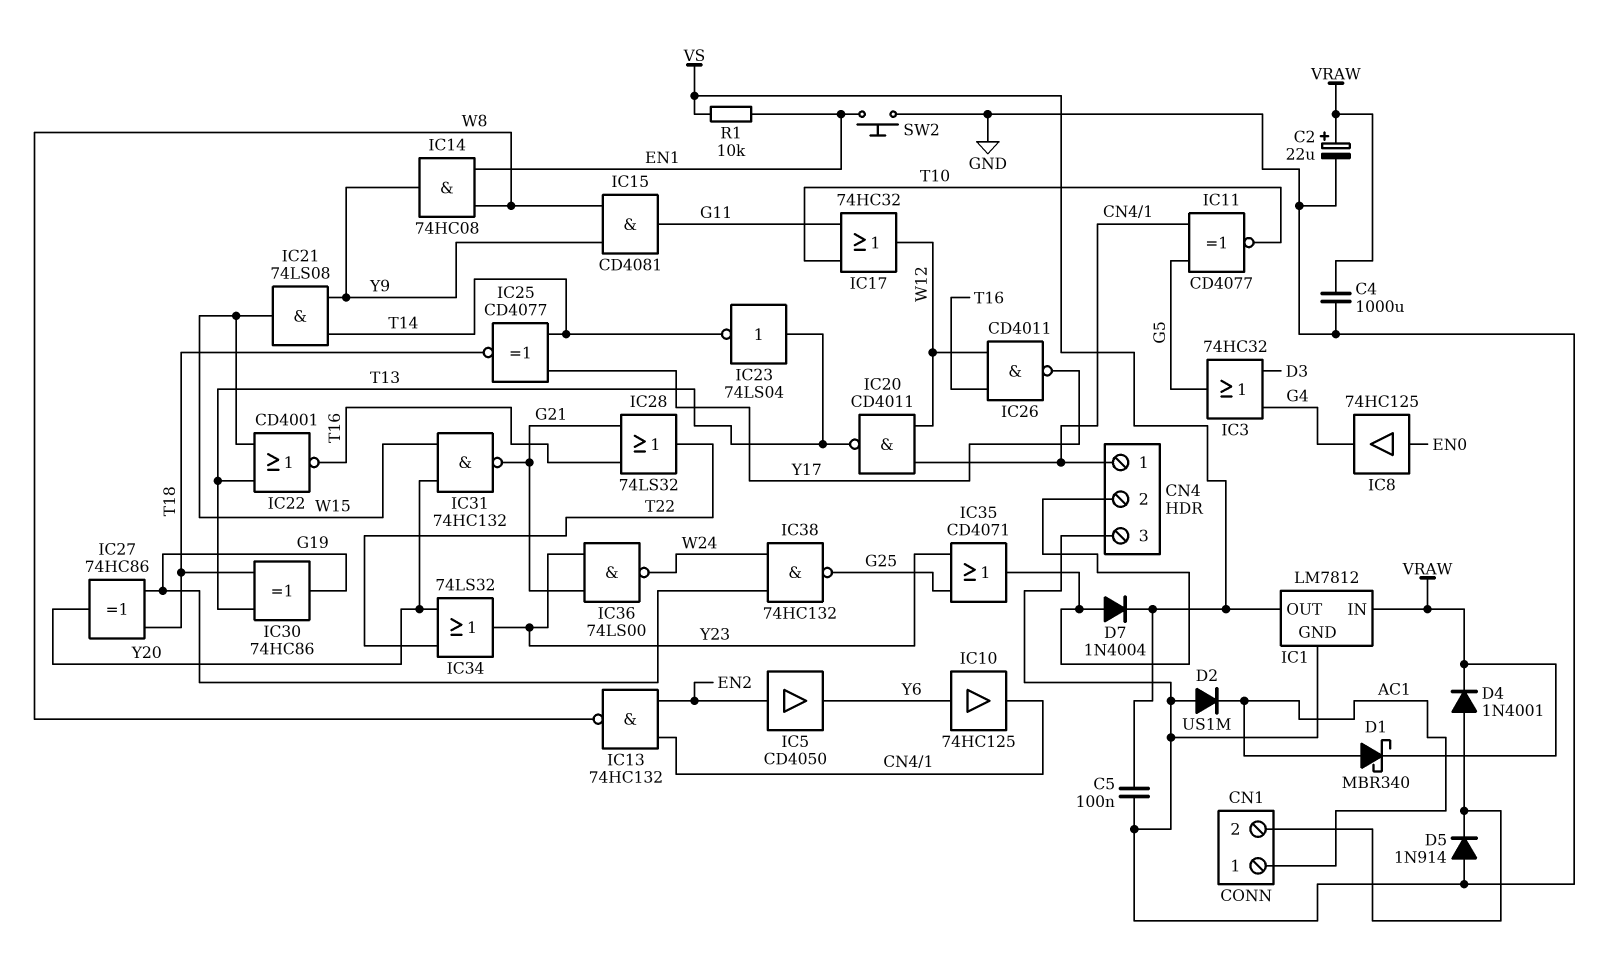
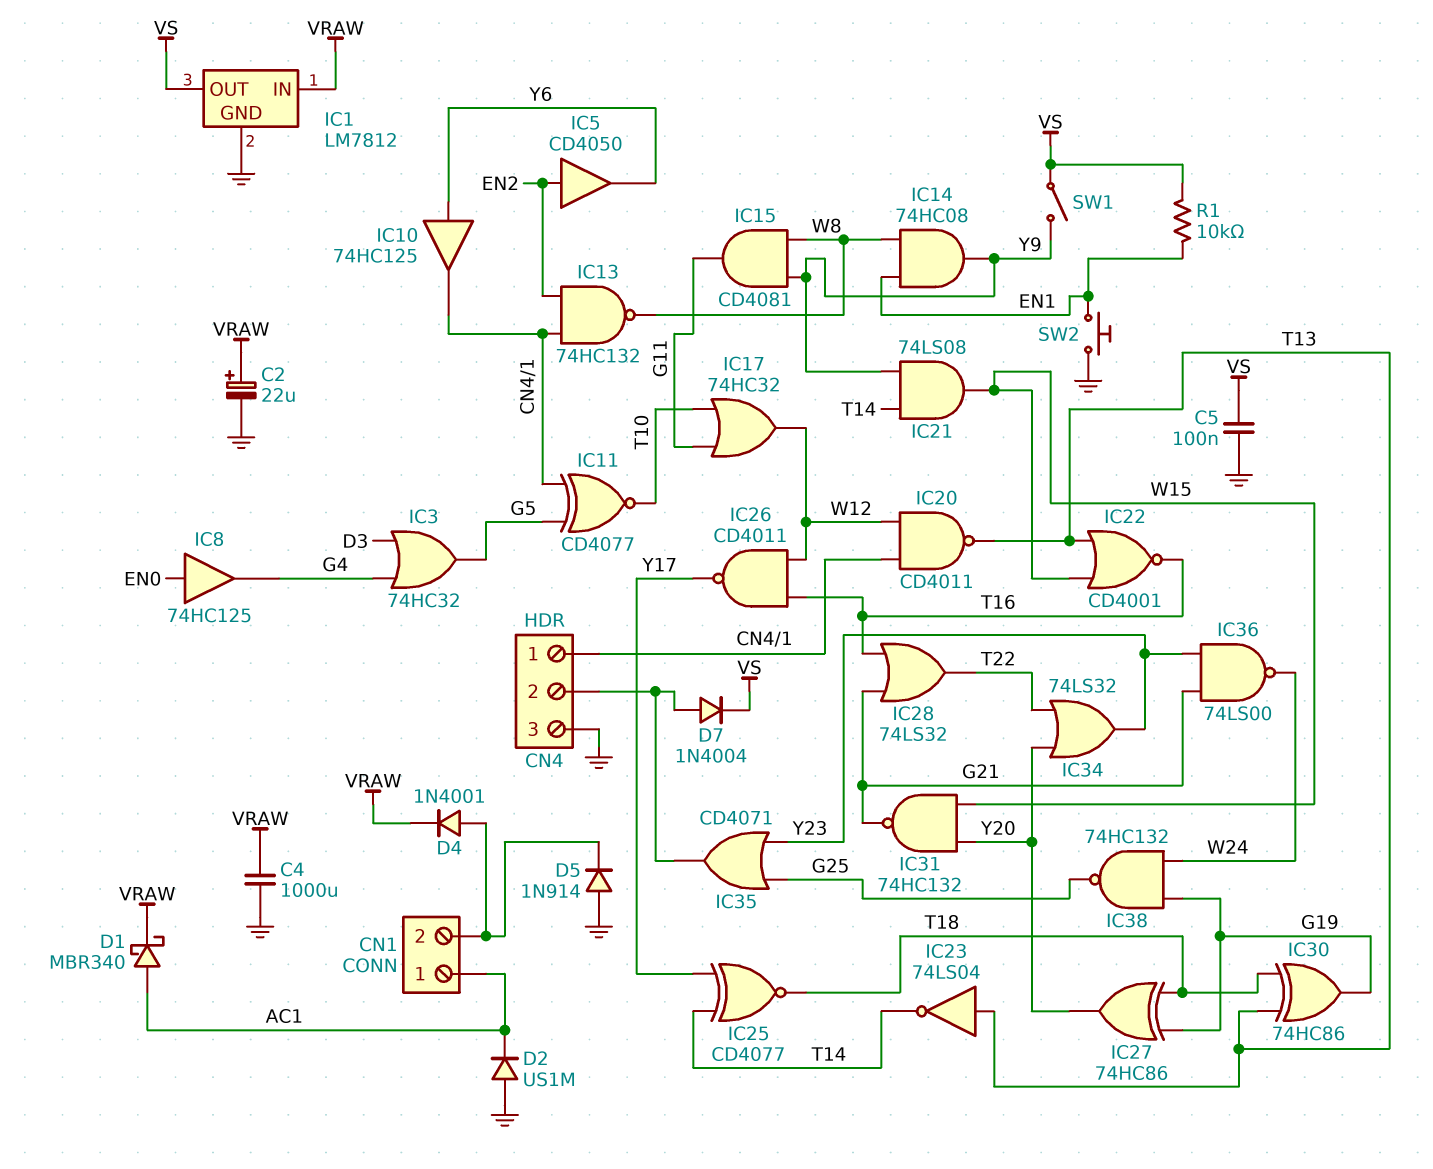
SW1: none -> switch (VS, Y9)

